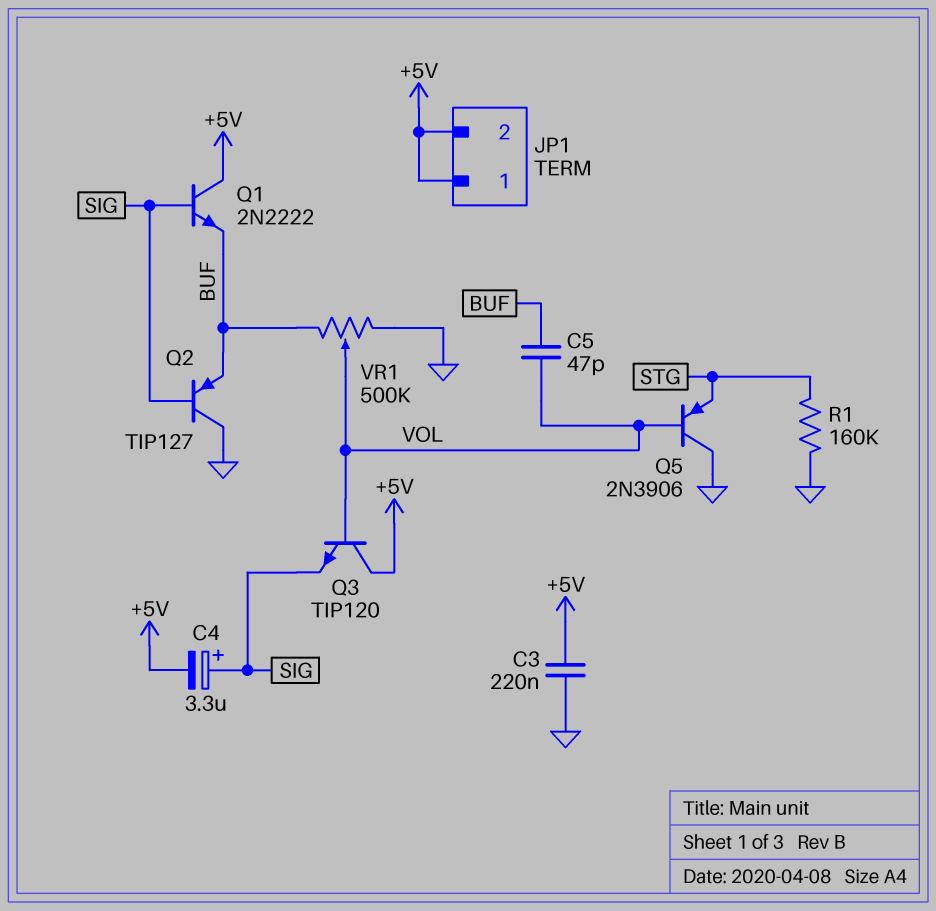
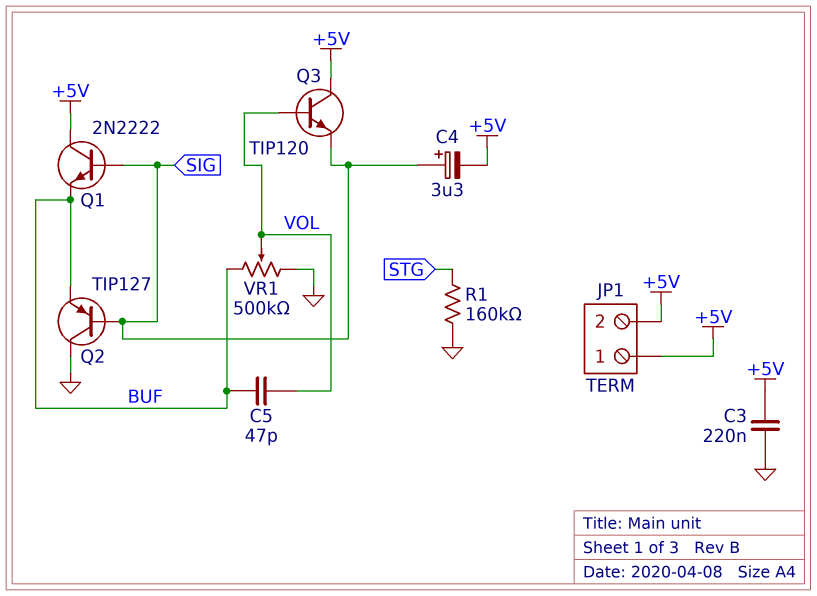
Q5: PNP 2N3906 (B VOL, C GND, E STG) -> none

